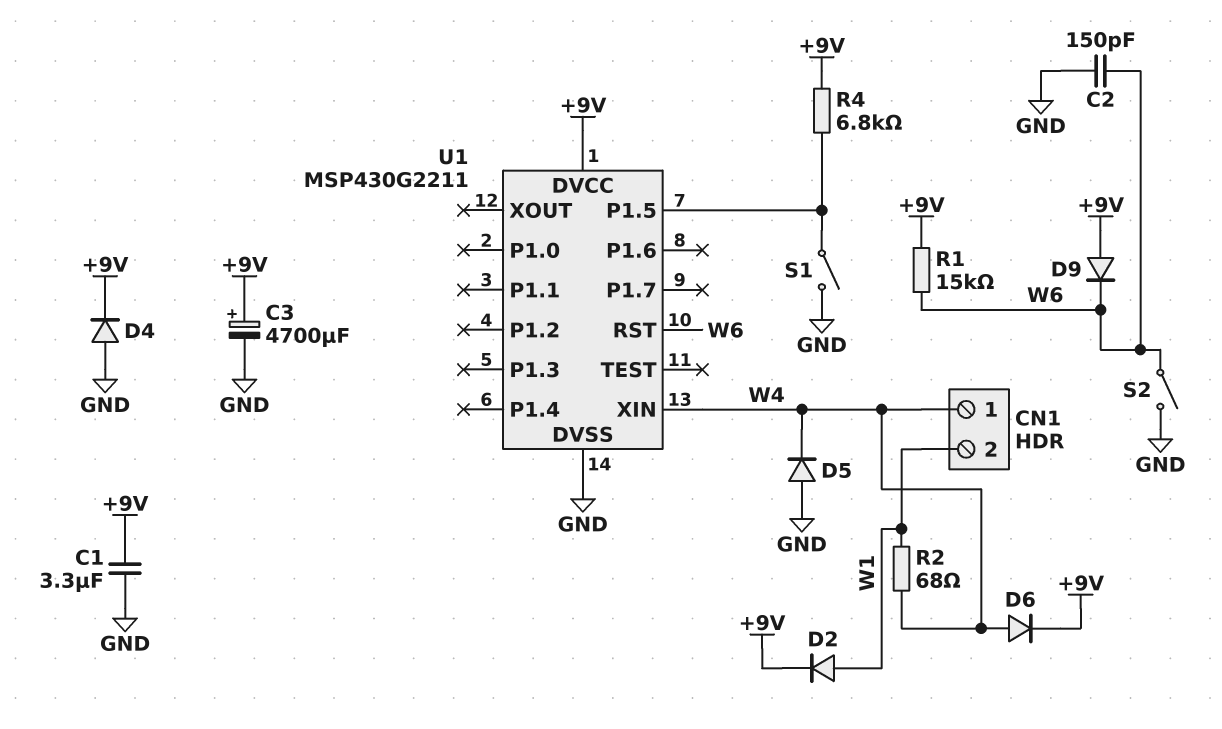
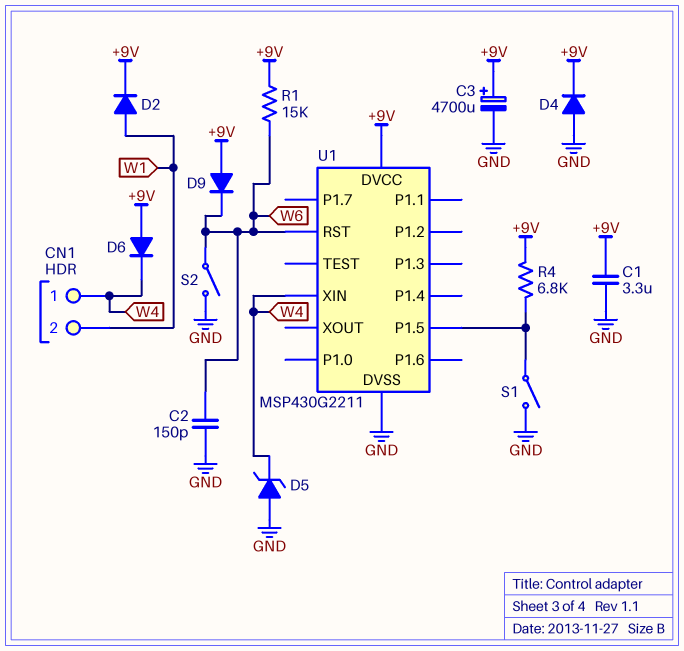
D5: diode (A GND, K W4) -> zener (A GND, K W4)
D6: diode (A W4, K +9V) -> diode (A +9V, K W4)
R2: 68 (W1, W4) -> none

